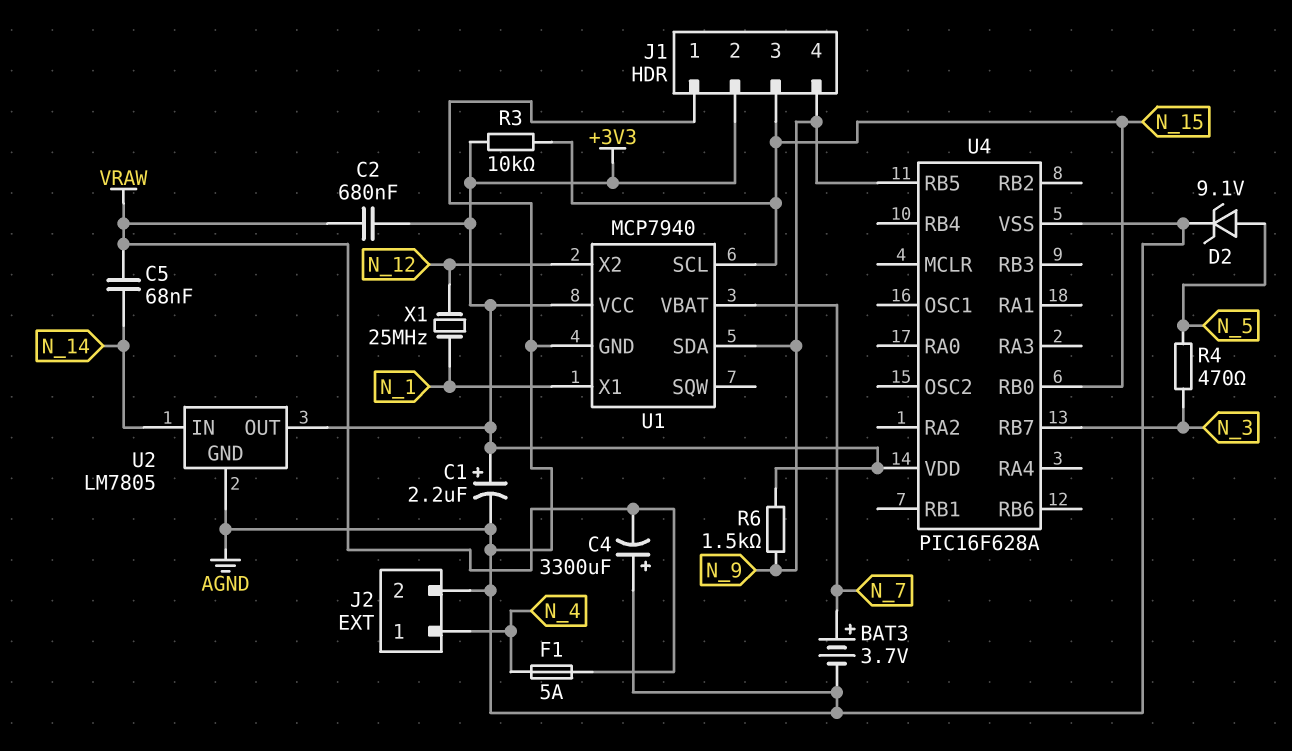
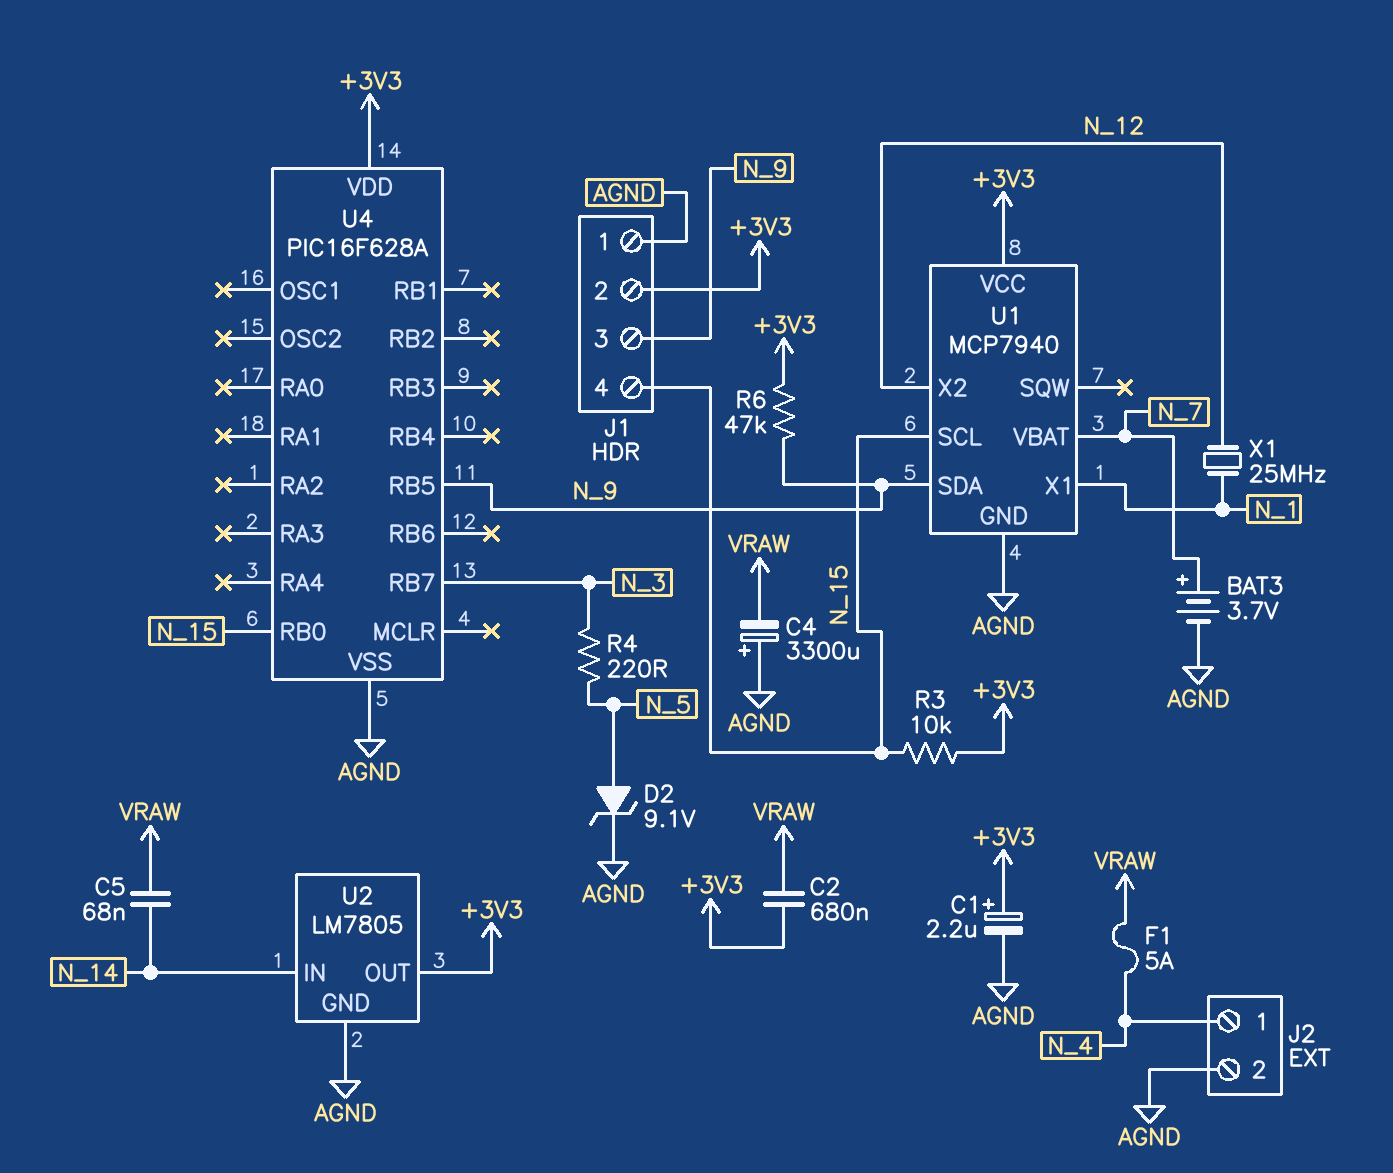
J1 pin 3: N_15 -> N_9
J1 pin 4: N_9 -> N_15
R4: 470 (N_3, N_5) -> 220 (N_3, N_5)
R6: 1.5k (+3V3, N_9) -> 47k (+3V3, N_9)

